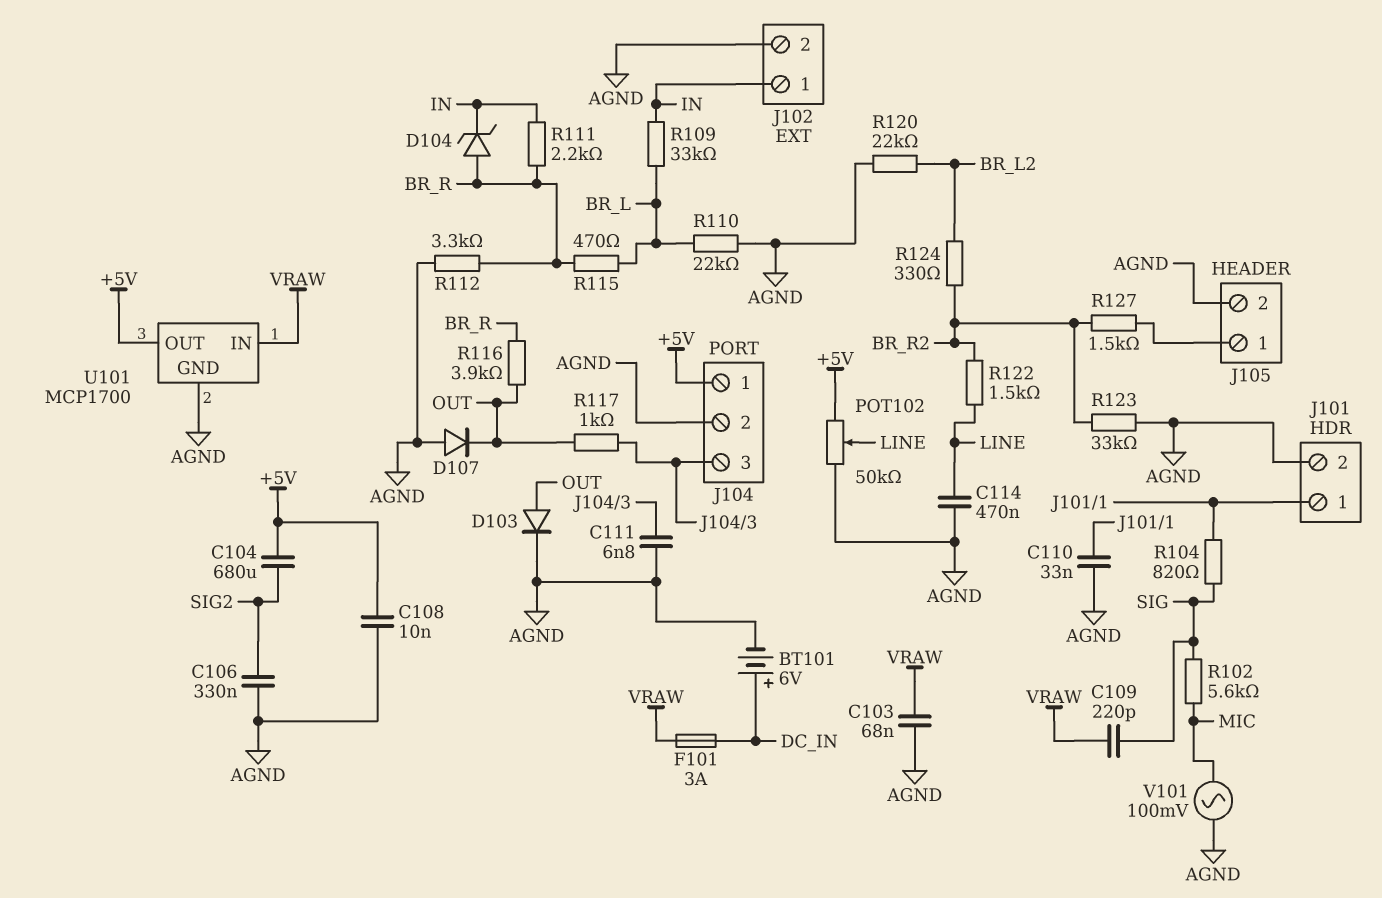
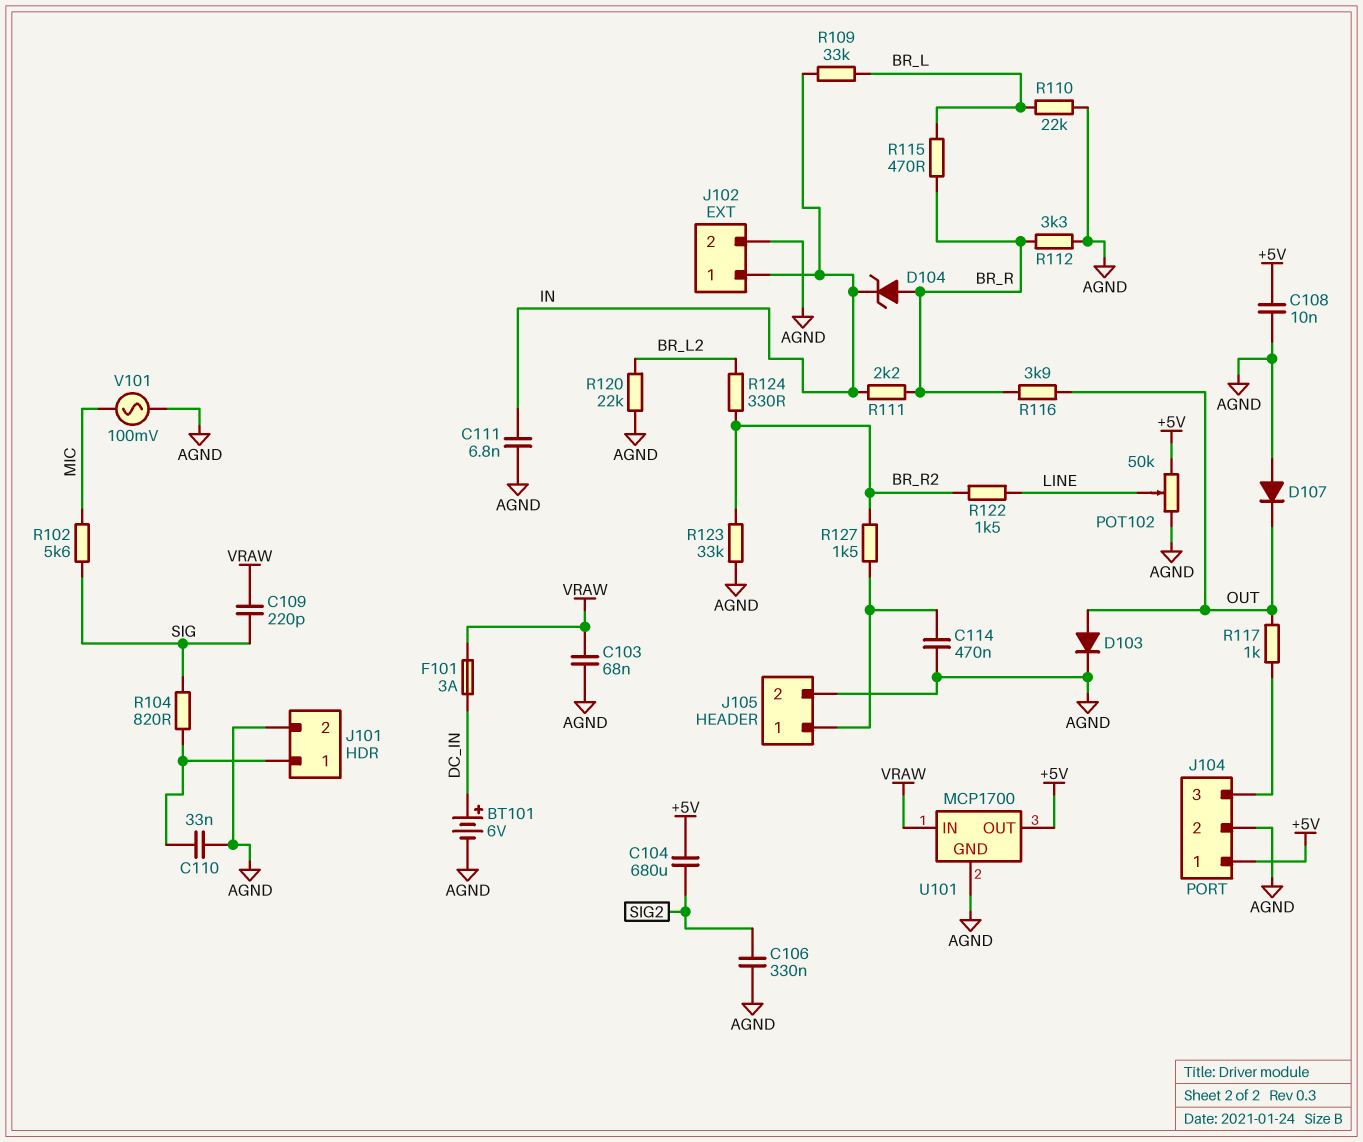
C111: 6.8nF (AGND, J104/3) -> 6.8nF (AGND, IN)
C114: 470nF (AGND, LINE) -> 470nF (AGND, J105/1)

